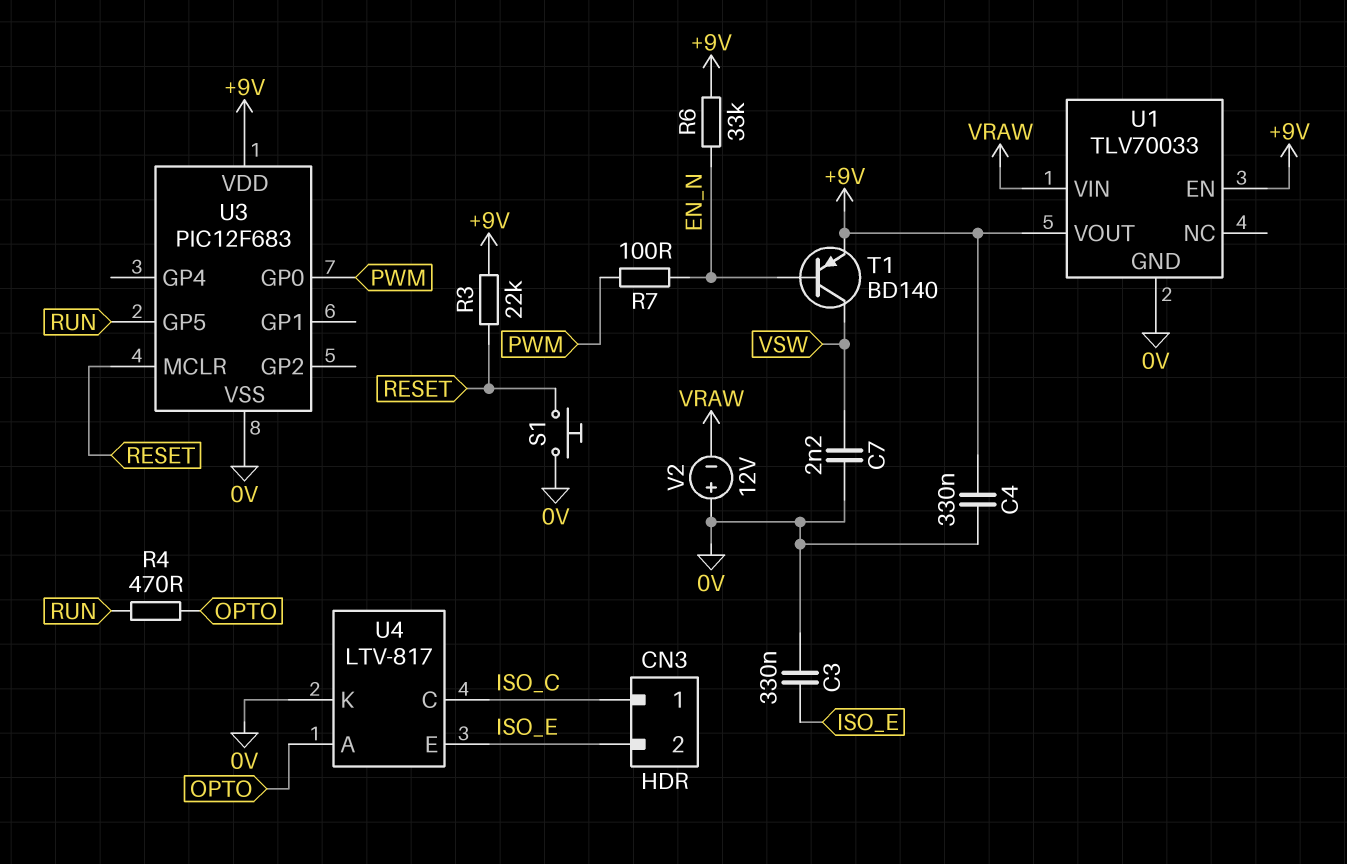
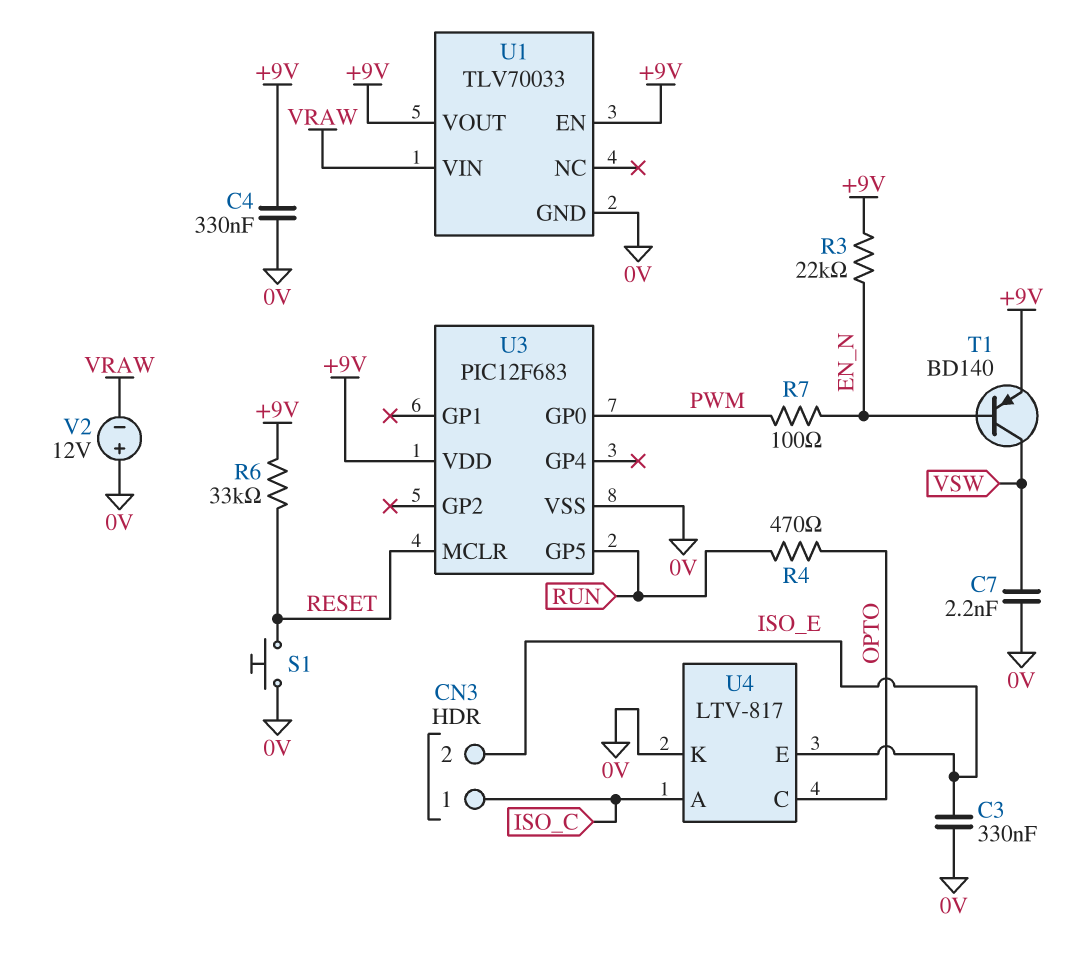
R3: 22k (+9V, RESET) -> 22k (+9V, EN_N)
R6: 33k (+9V, EN_N) -> 33k (+9V, RESET)
U4 pin A: OPTO -> ISO_C
U4 pin C: ISO_C -> OPTO

